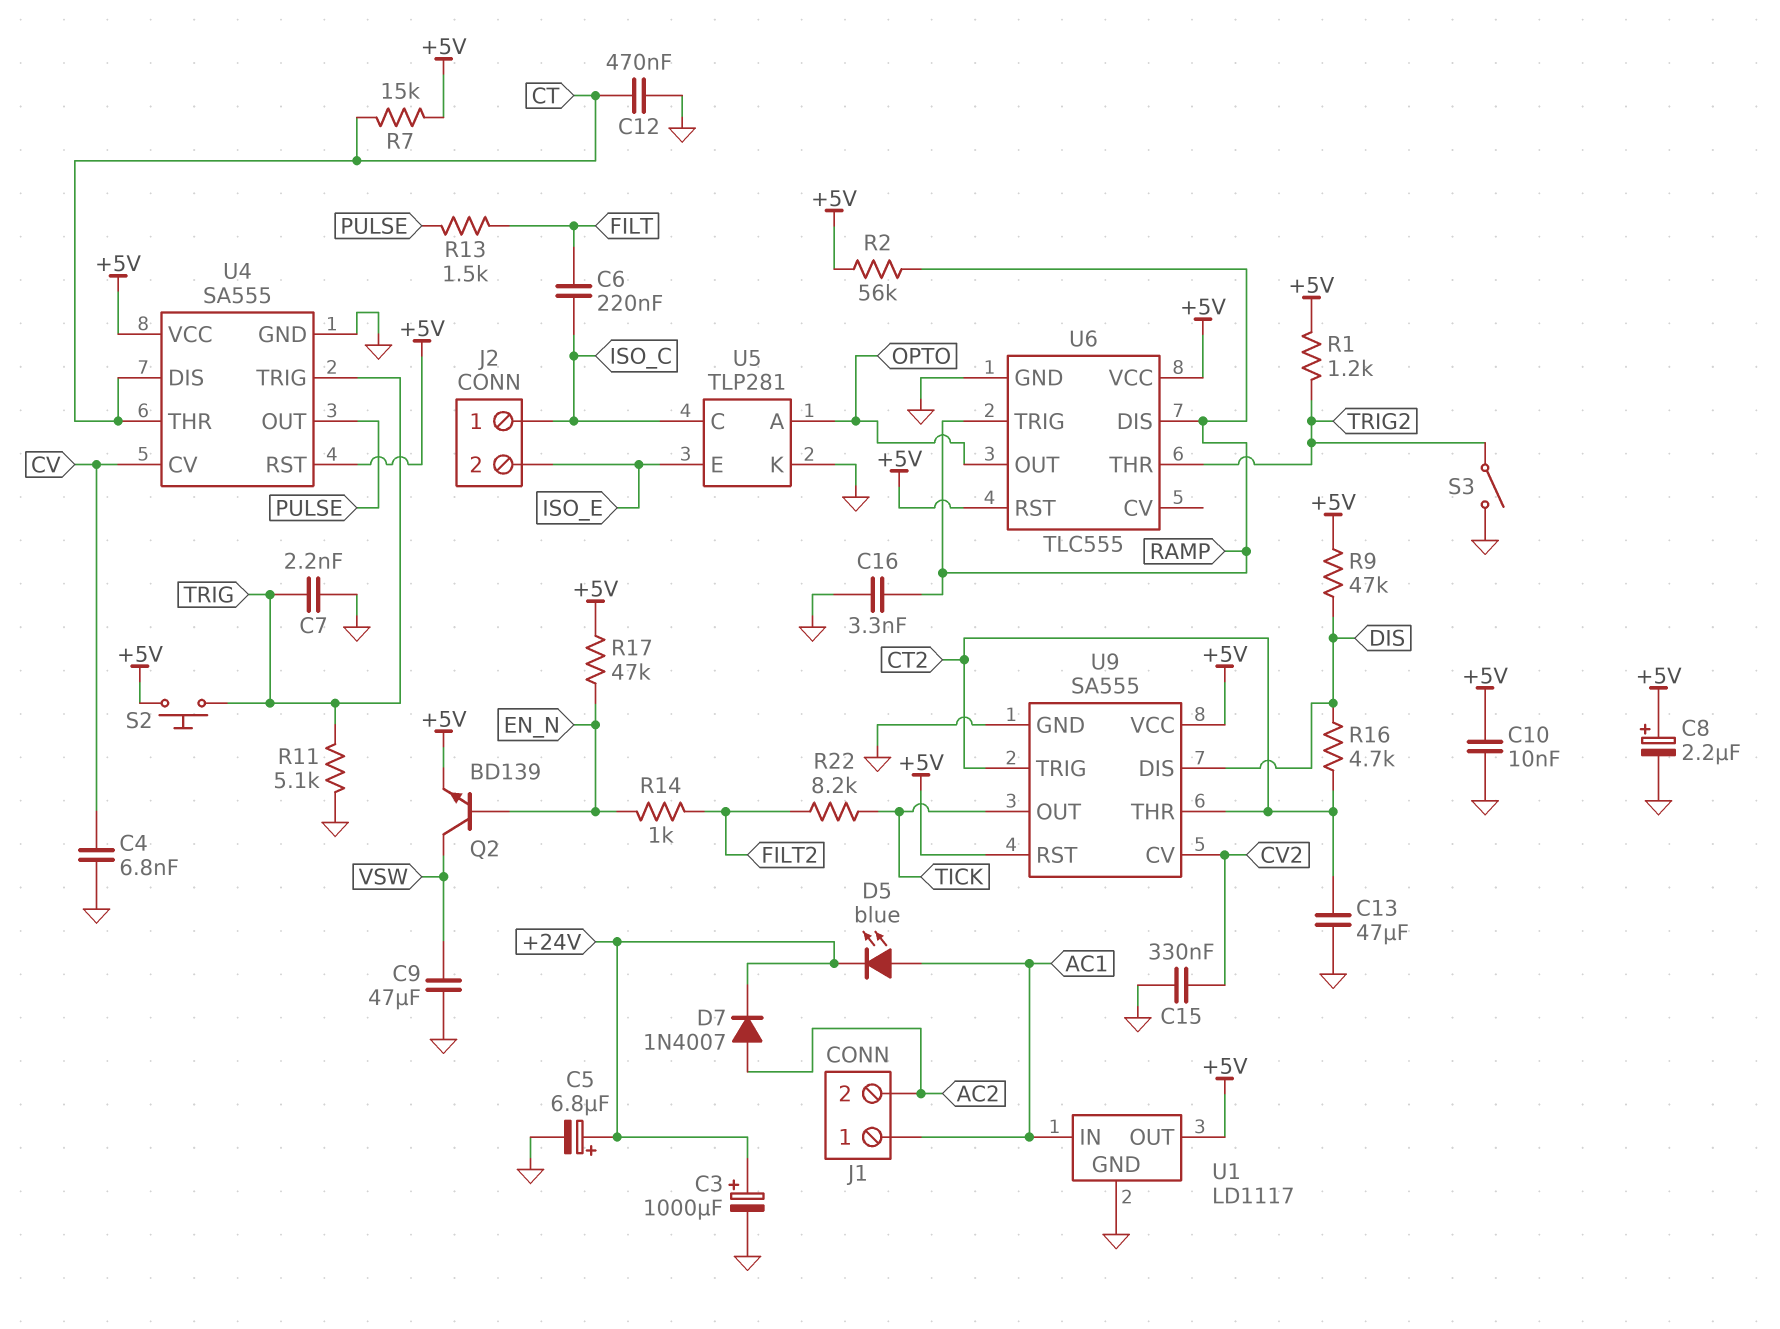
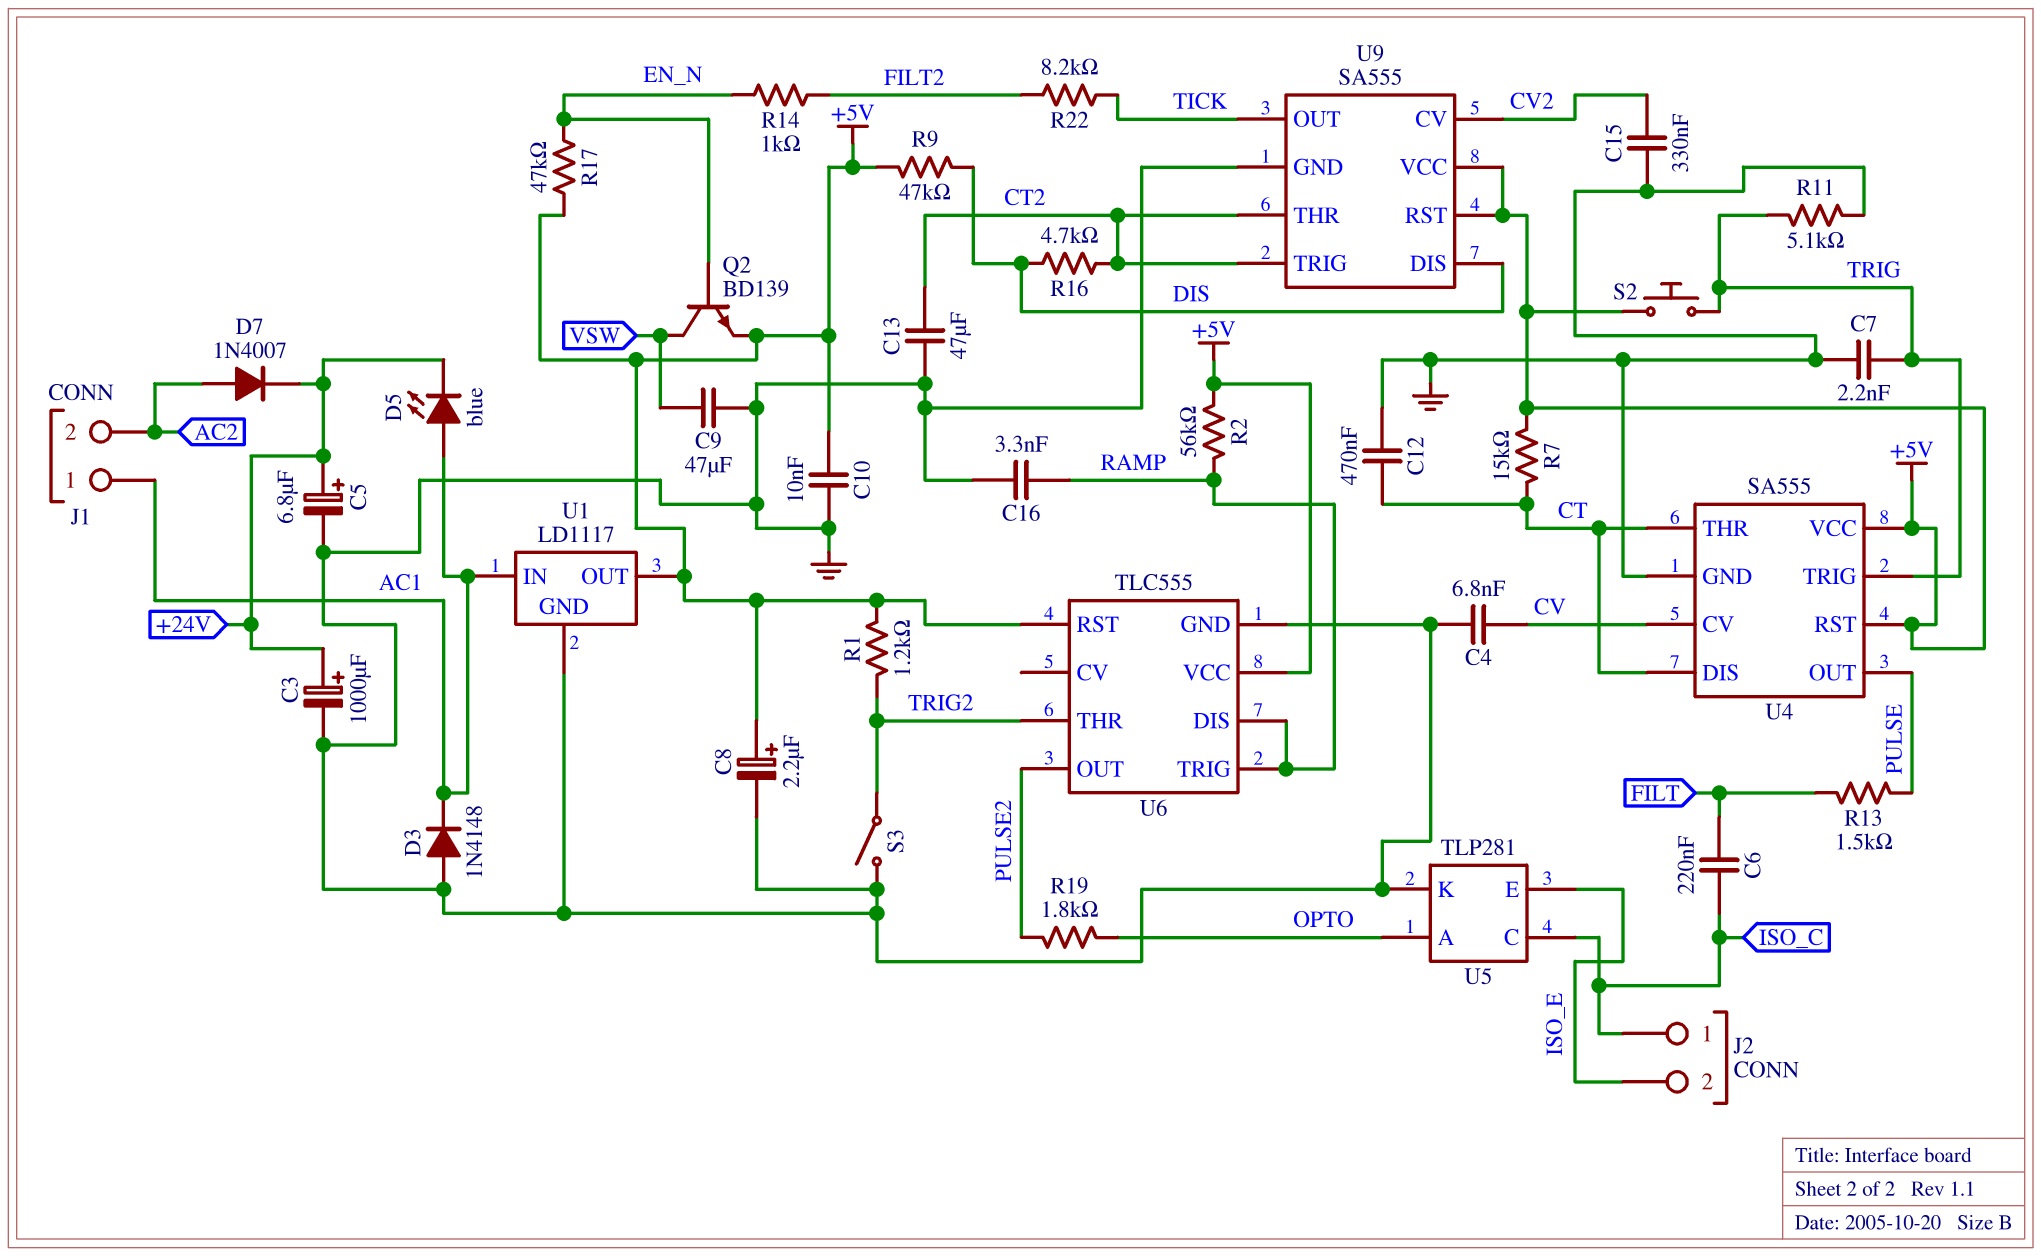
D3: none -> diode 1N4148 (A GND, K AC1)
R19: none -> 1.8k (OPTO, PULSE2)
U6 pin OUT: OPTO -> PULSE2

